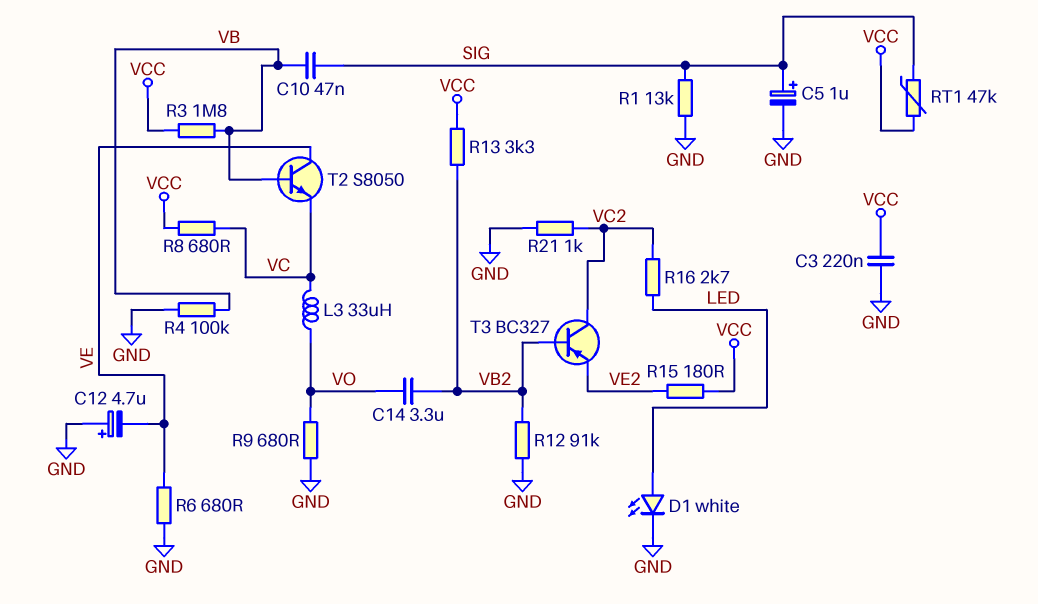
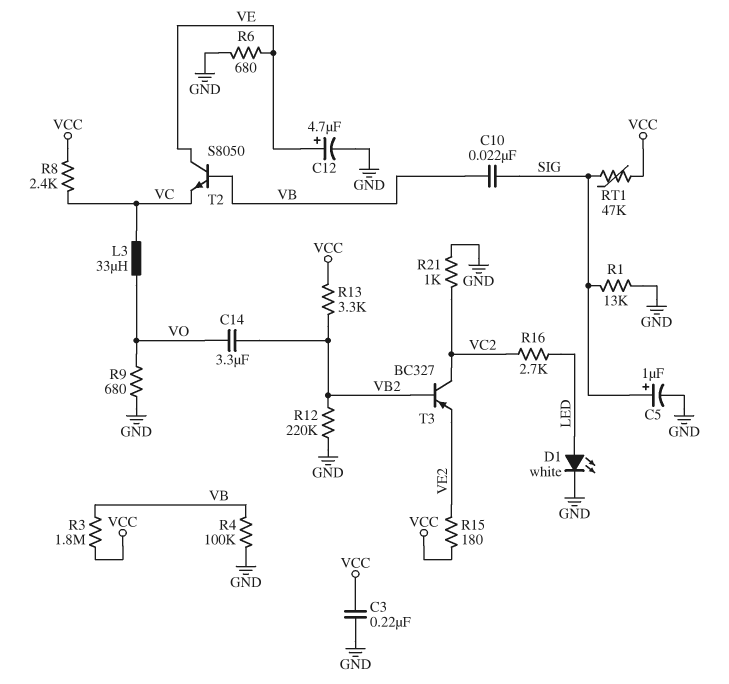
C10: 47nF (SIG, VB) -> 22nF (SIG, VB)
C12: 4.7uF (plus GND, minus VE) -> 4.7uF (plus VE, minus GND)
R8: 680 (VC, VCC) -> 2.4k (VC, VCC)
R12: 91k (GND, VB2) -> 220k (GND, VB2)

